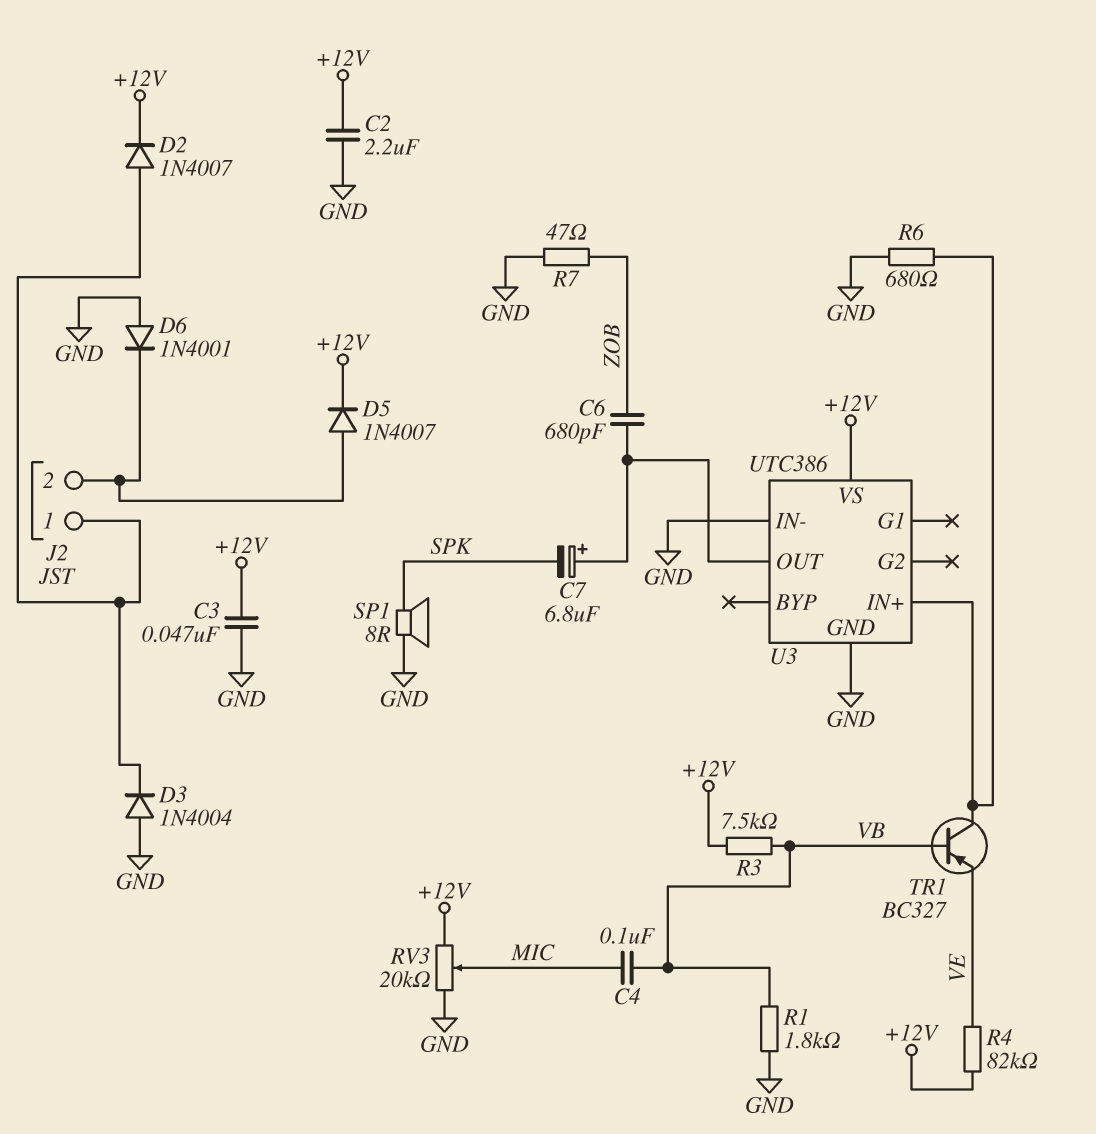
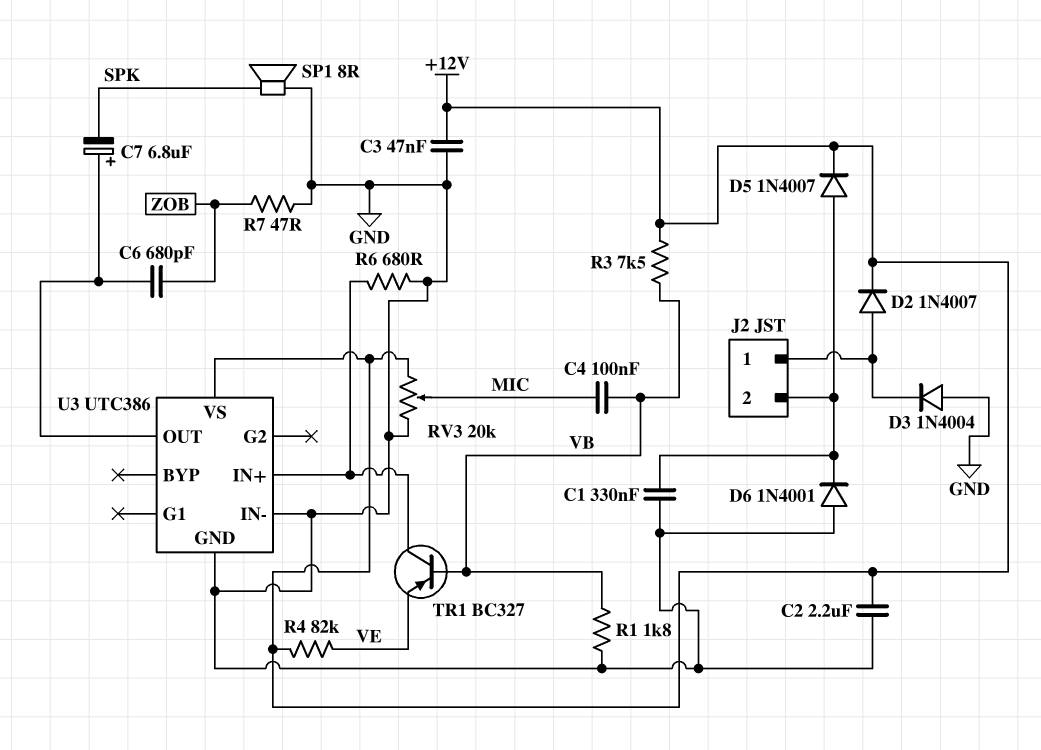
C1: none -> 330nF (GND, J2/2)

